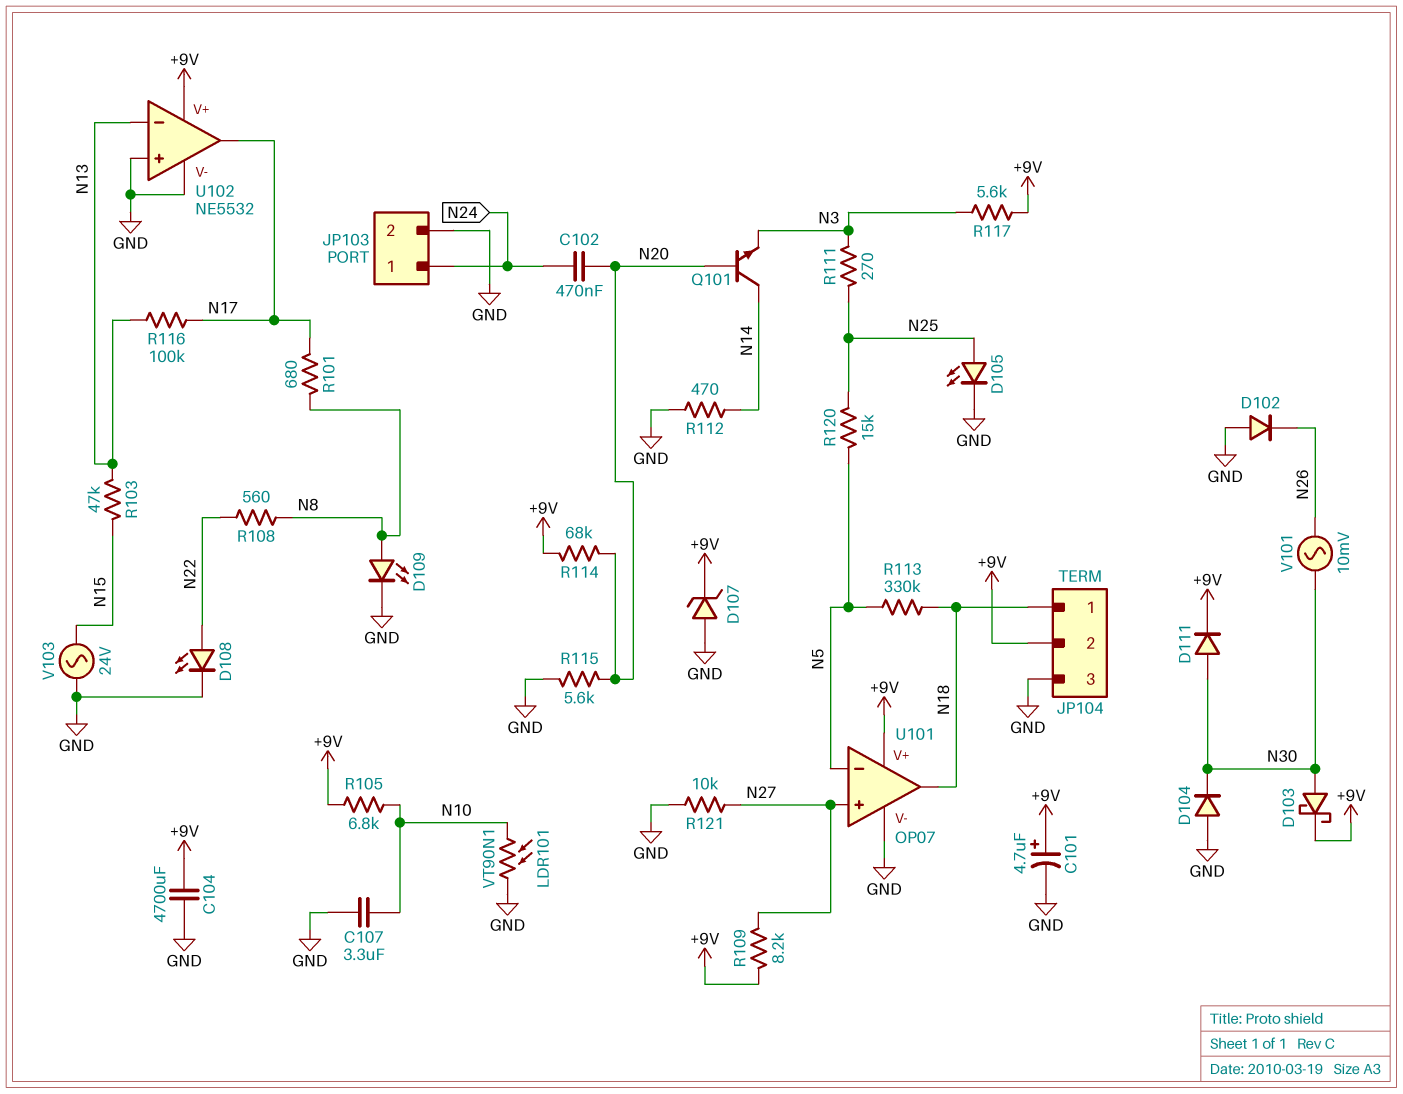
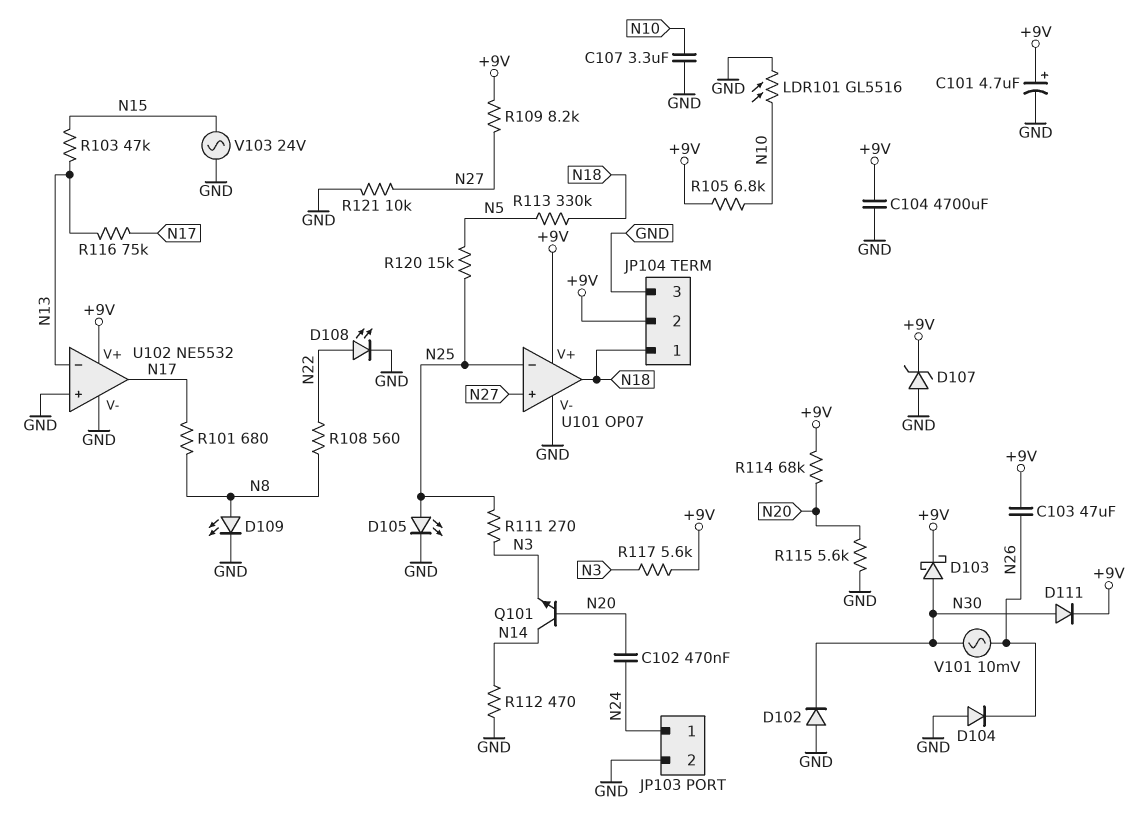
C103: none -> 47uF (+9V, N26)
D102: diode (A GND, K N26) -> diode (A GND, K N30)
D104: diode (A GND, K N30) -> diode (A GND, K N26)
LDR101: VT90N1 (GND, N10) -> GL5516 (GND, N10)
R116: 100k (N13, N17) -> 75k (N13, N17)
U101 pin in-: N5 -> N25

